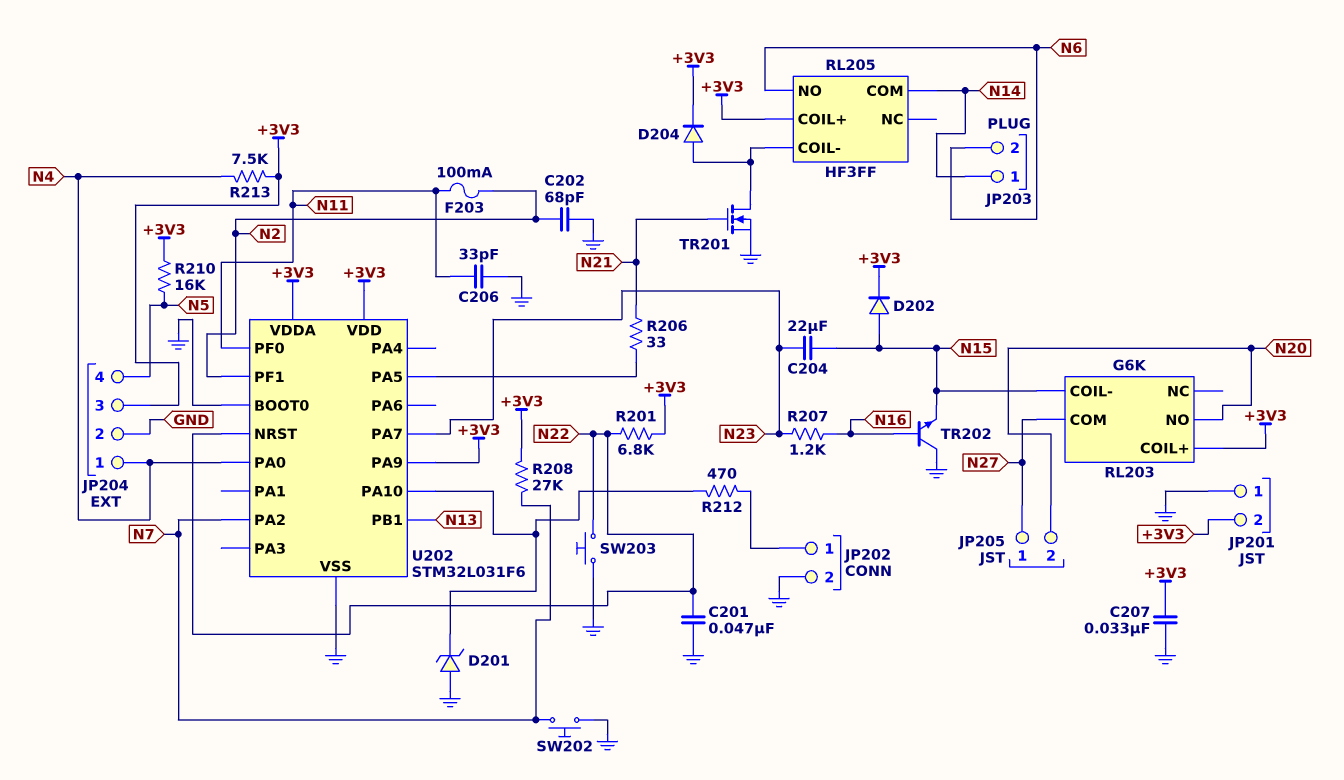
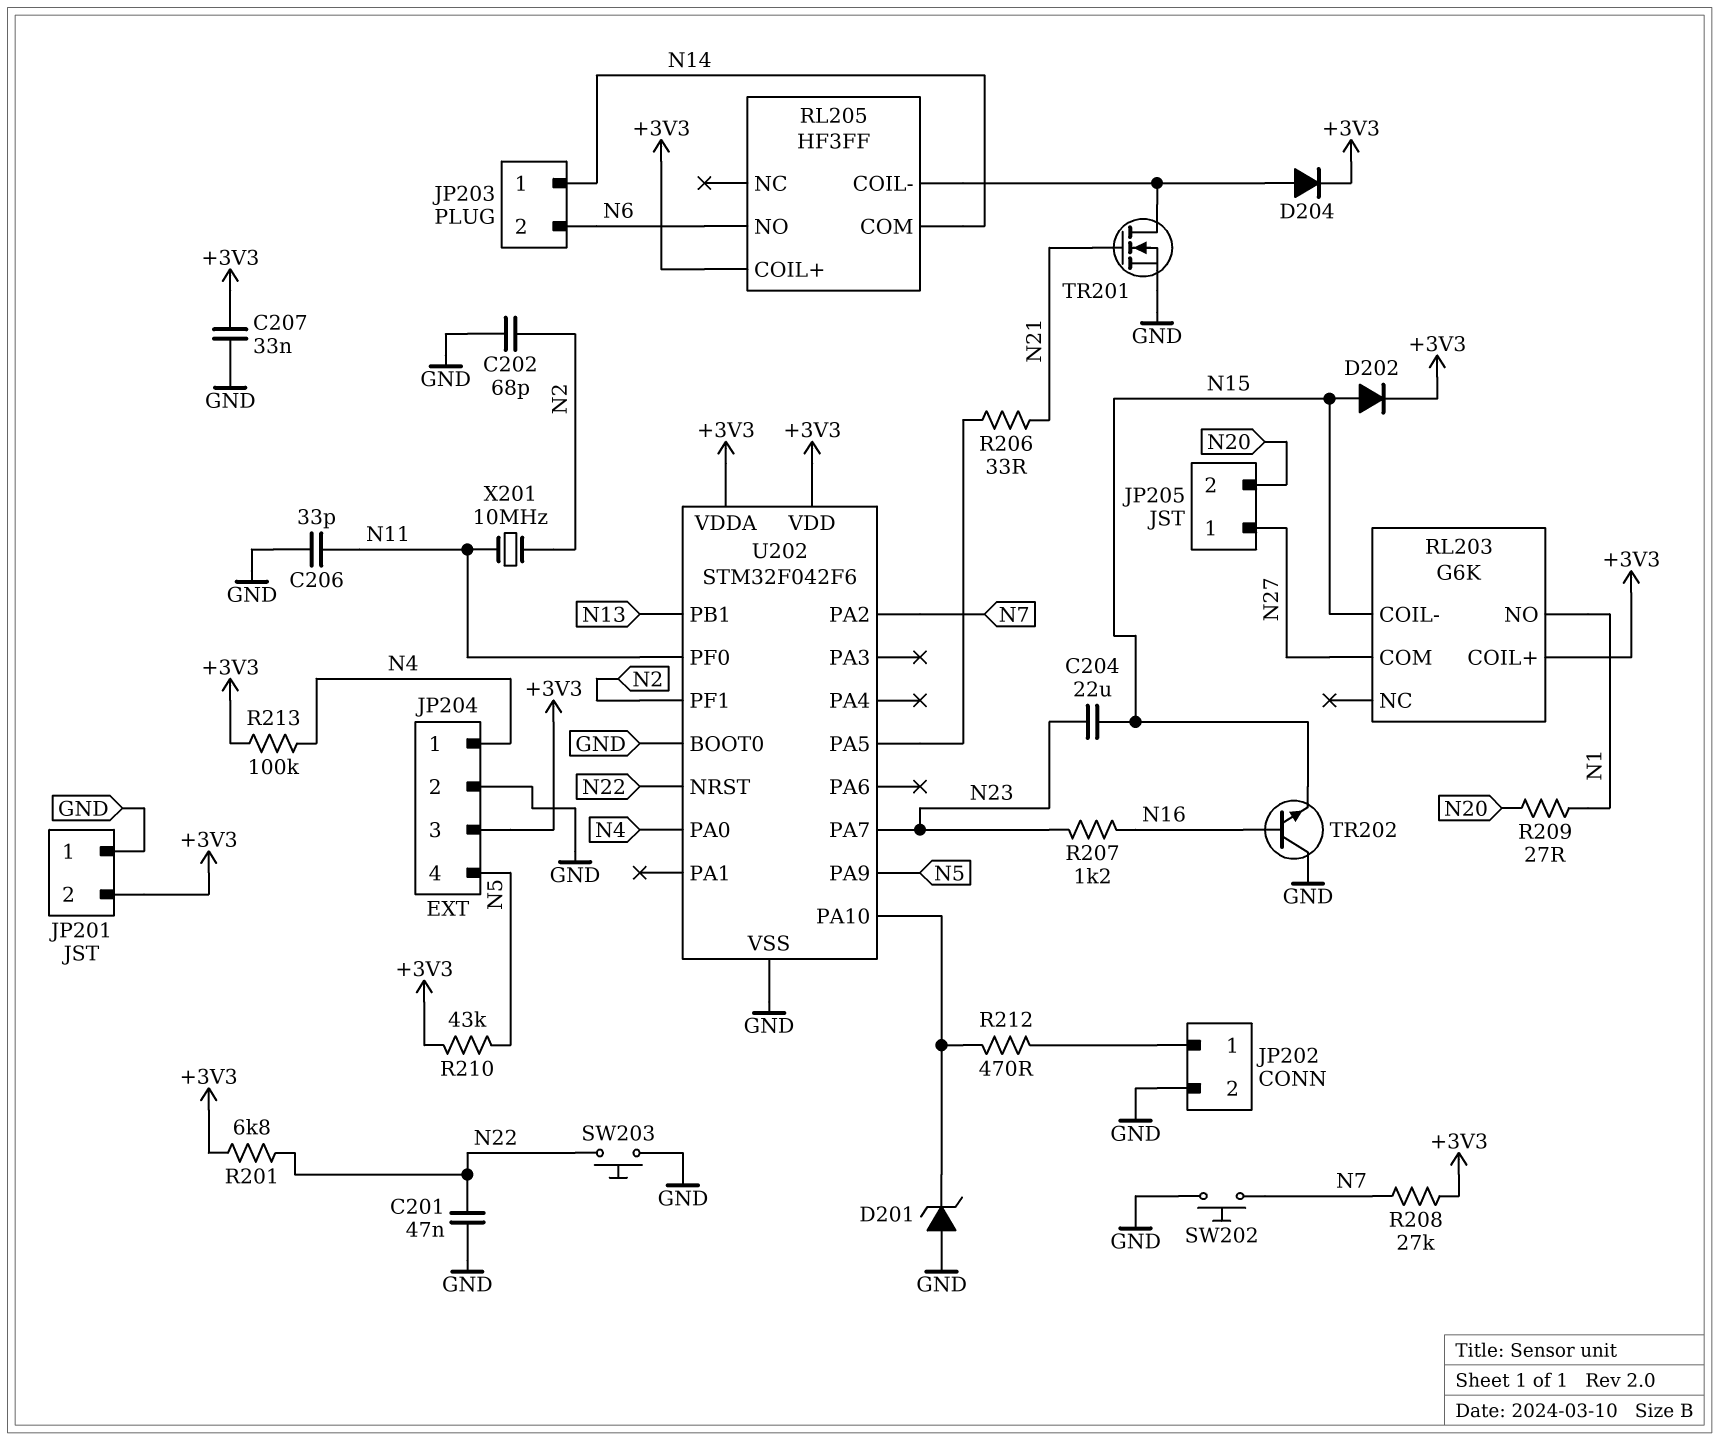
F203: 100mA (N2, N11) -> none
R209: none -> 27 (N1, N20)
R210: 16k (+3V3, N5) -> 43k (+3V3, N5)
R213: 7.5k (+3V3, N4) -> 100k (+3V3, N4)
RL203 pin NO: N20 -> N1
U202: STM32L031F6 -> STM32F042F6
U202 pin PA9: +3V3 -> N5
X201: none -> 10MHz (N2, N11)

